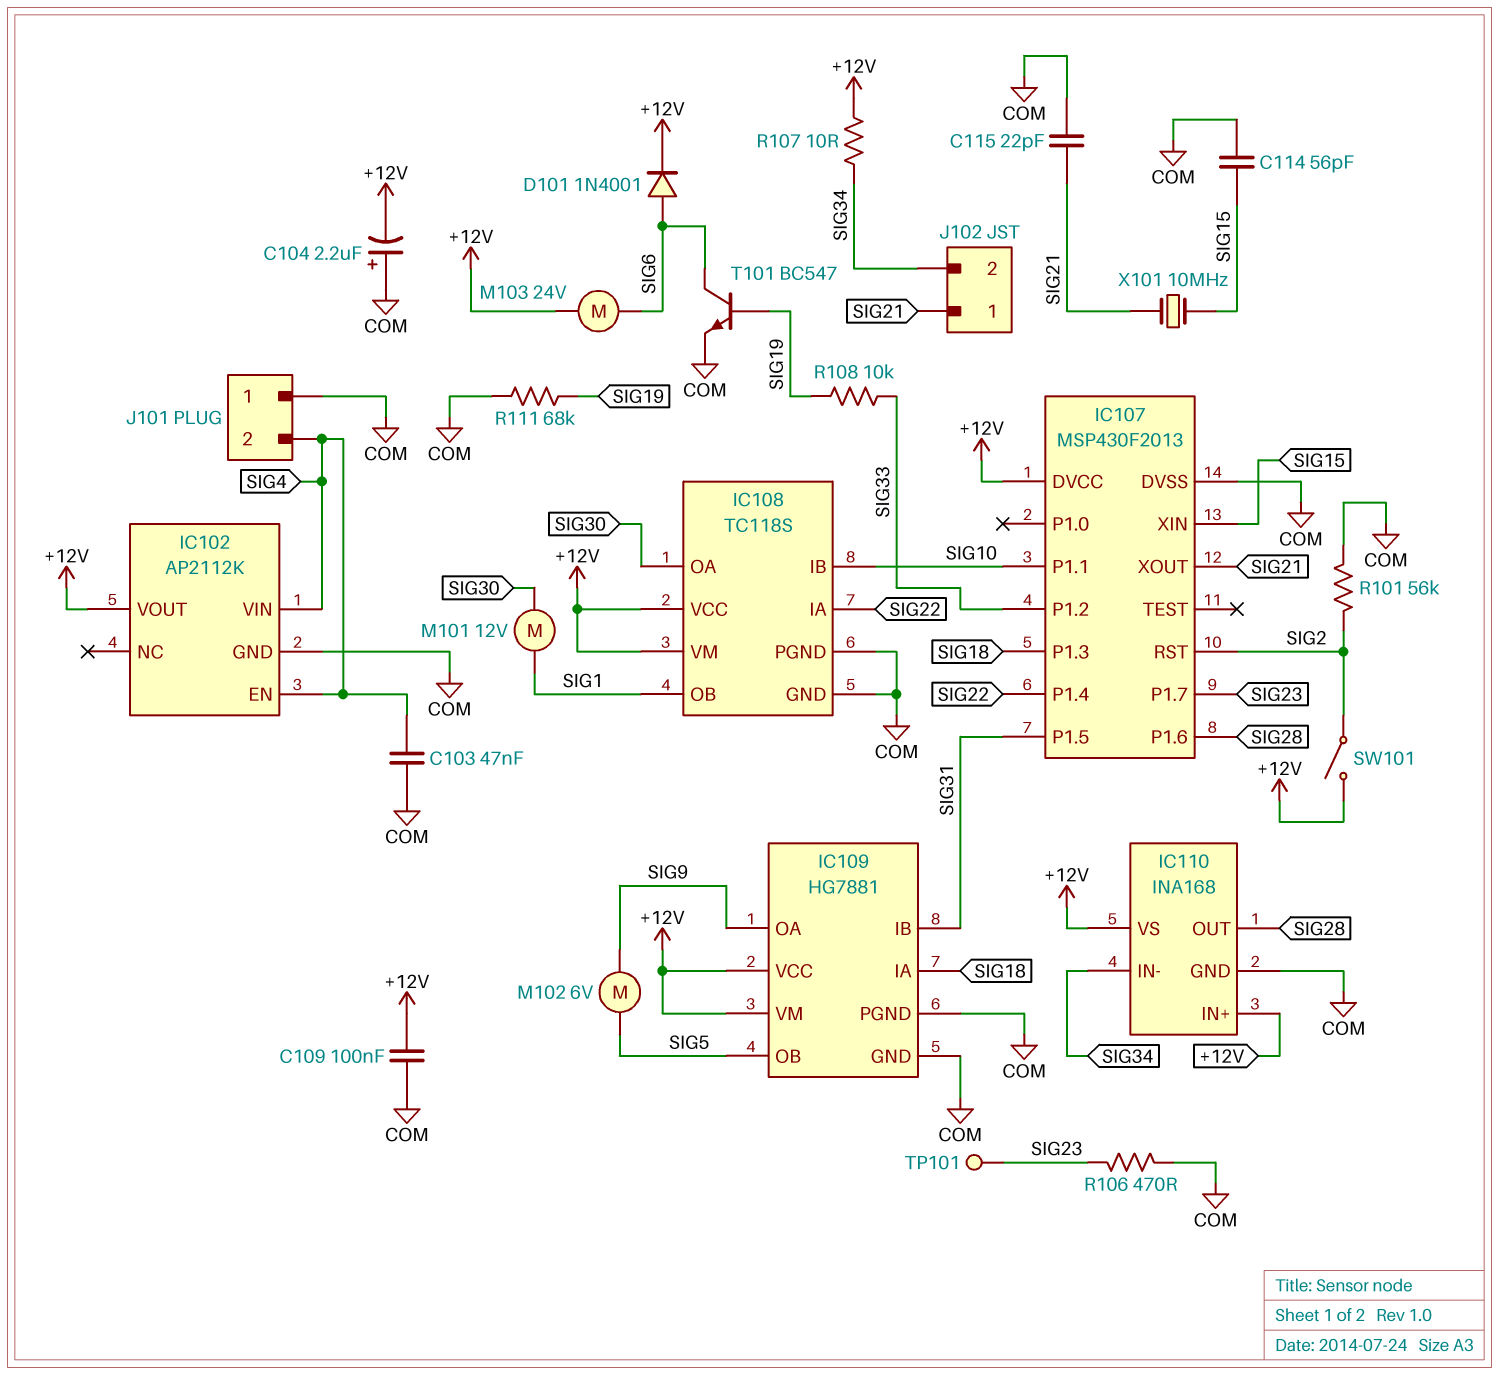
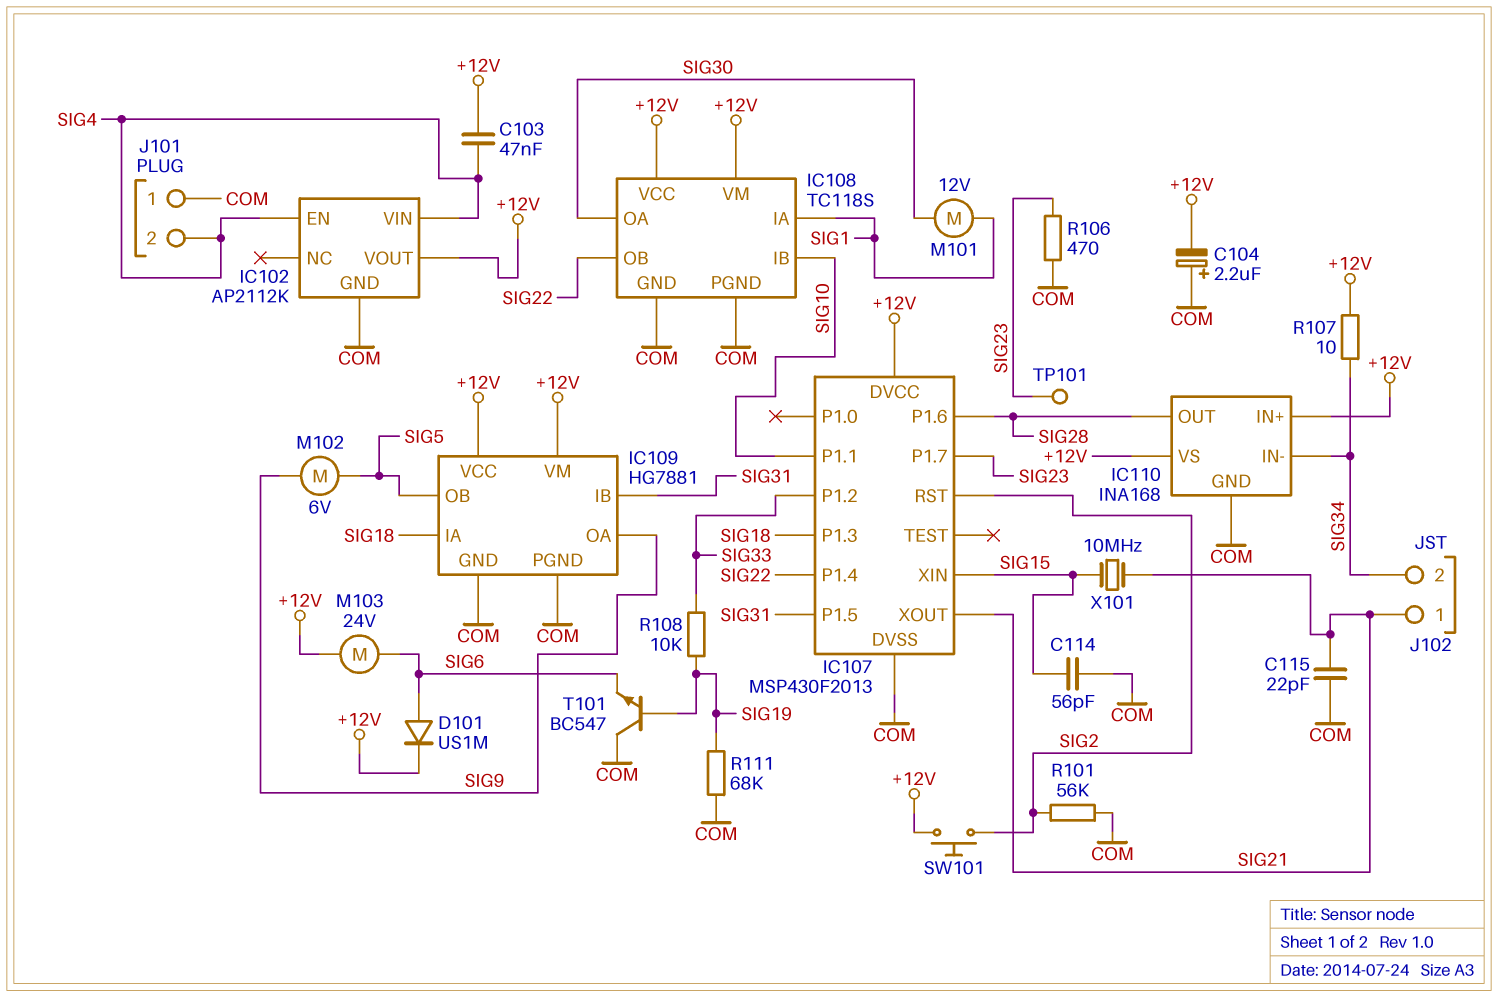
C103: 47nF (COM, SIG4) -> 47nF (+12V, SIG4)
C109: 100nF (+12V, COM) -> none
D101: diode 1N4001 (A SIG6, K +12V) -> diode US1M (A SIG6, K +12V)
IC108 pin IA: SIG22 -> SIG1
IC108 pin OB: SIG1 -> SIG22
SW101: switch (+12V, SIG2) -> button (+12V, SIG2)
T101: NPN BC547 (B SIG19, C SIG6, E COM) -> NPN BC547 (B SIG19, C COM, E SIG6)

